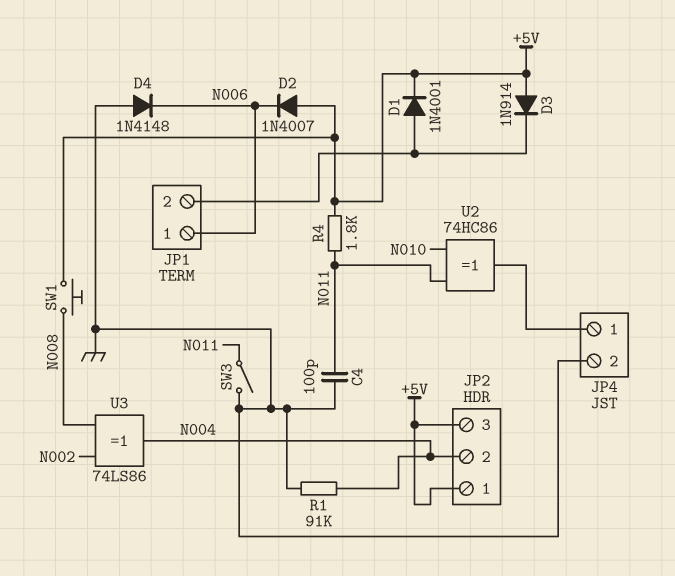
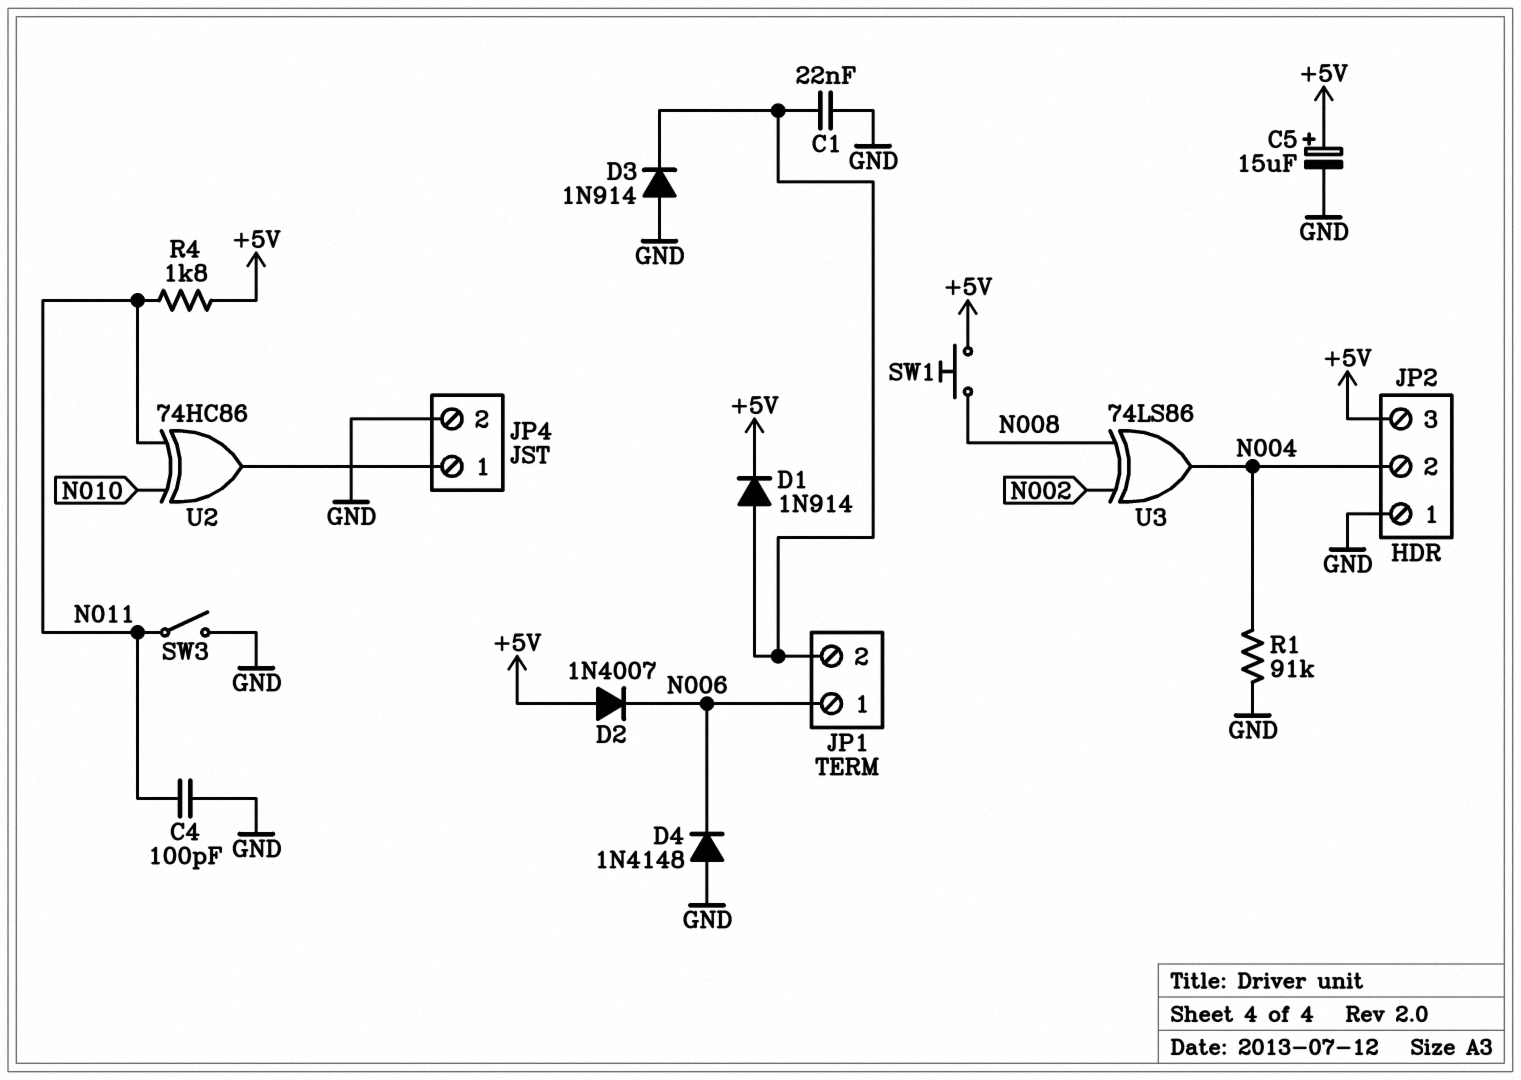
C1: none -> 22nF (GND, JP1/2)
C5: none -> 15uF (plus +5V, minus GND)
D1: diode 1N4001 (A JP1/2, K +5V) -> diode 1N914 (A JP1/2, K +5V)
D3: diode 1N914 (A +5V, K JP1/2) -> diode 1N914 (A GND, K JP1/2)
JP2 pin 1: +5V -> GND

